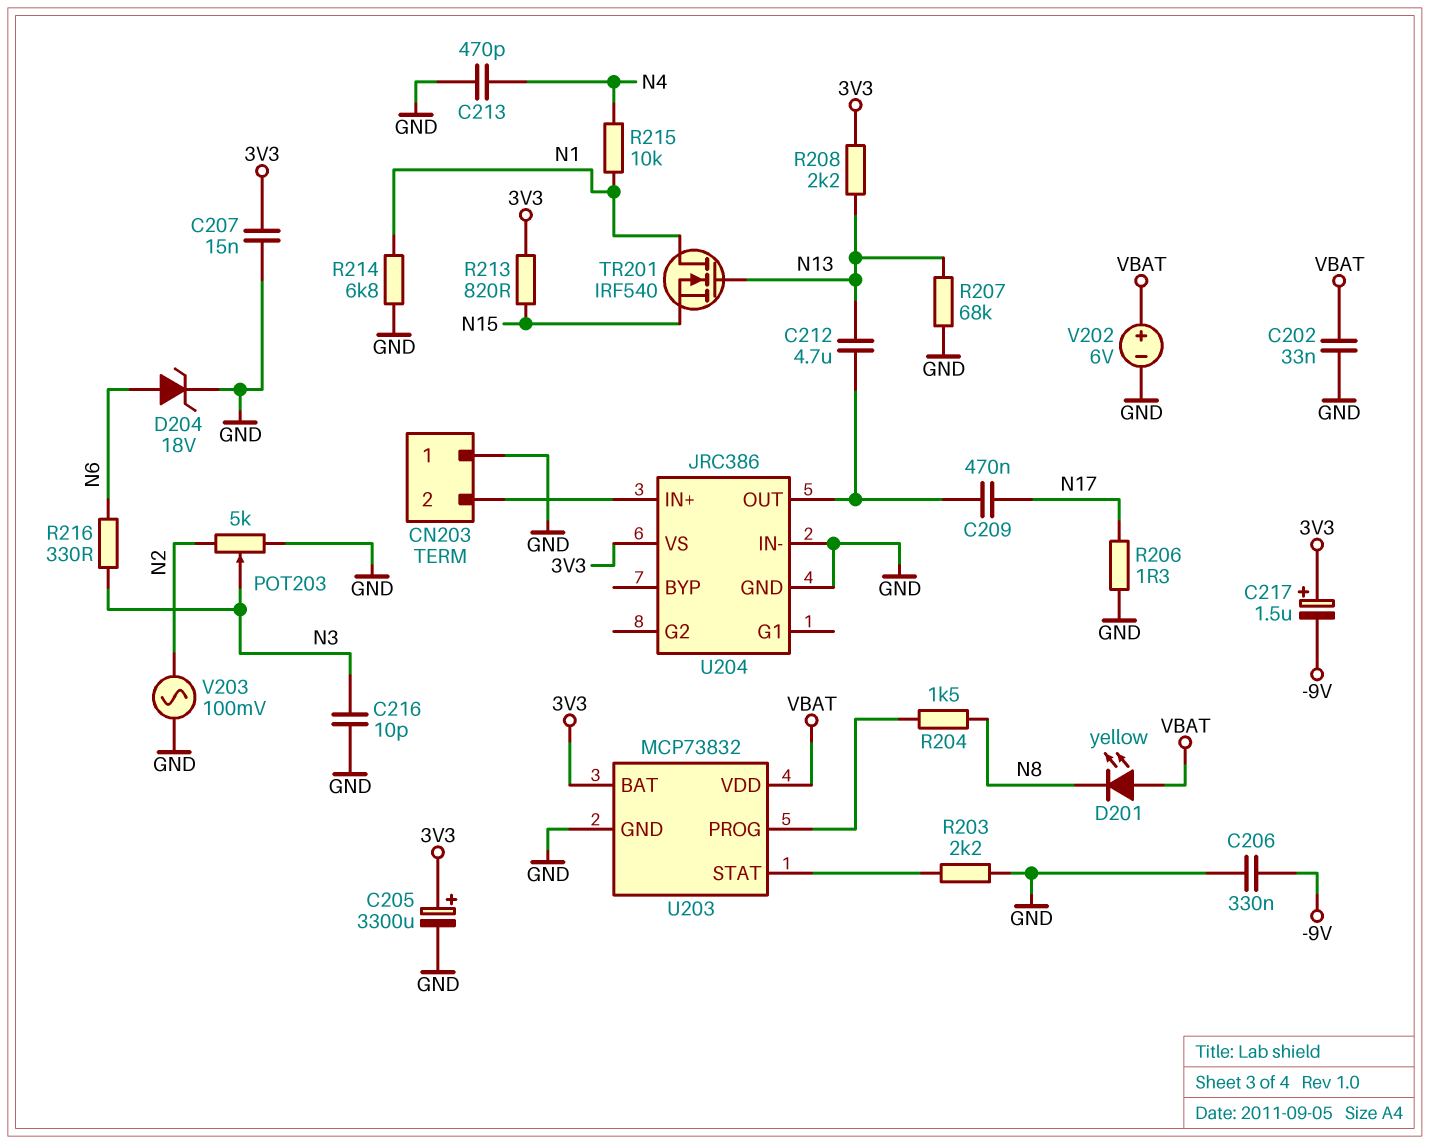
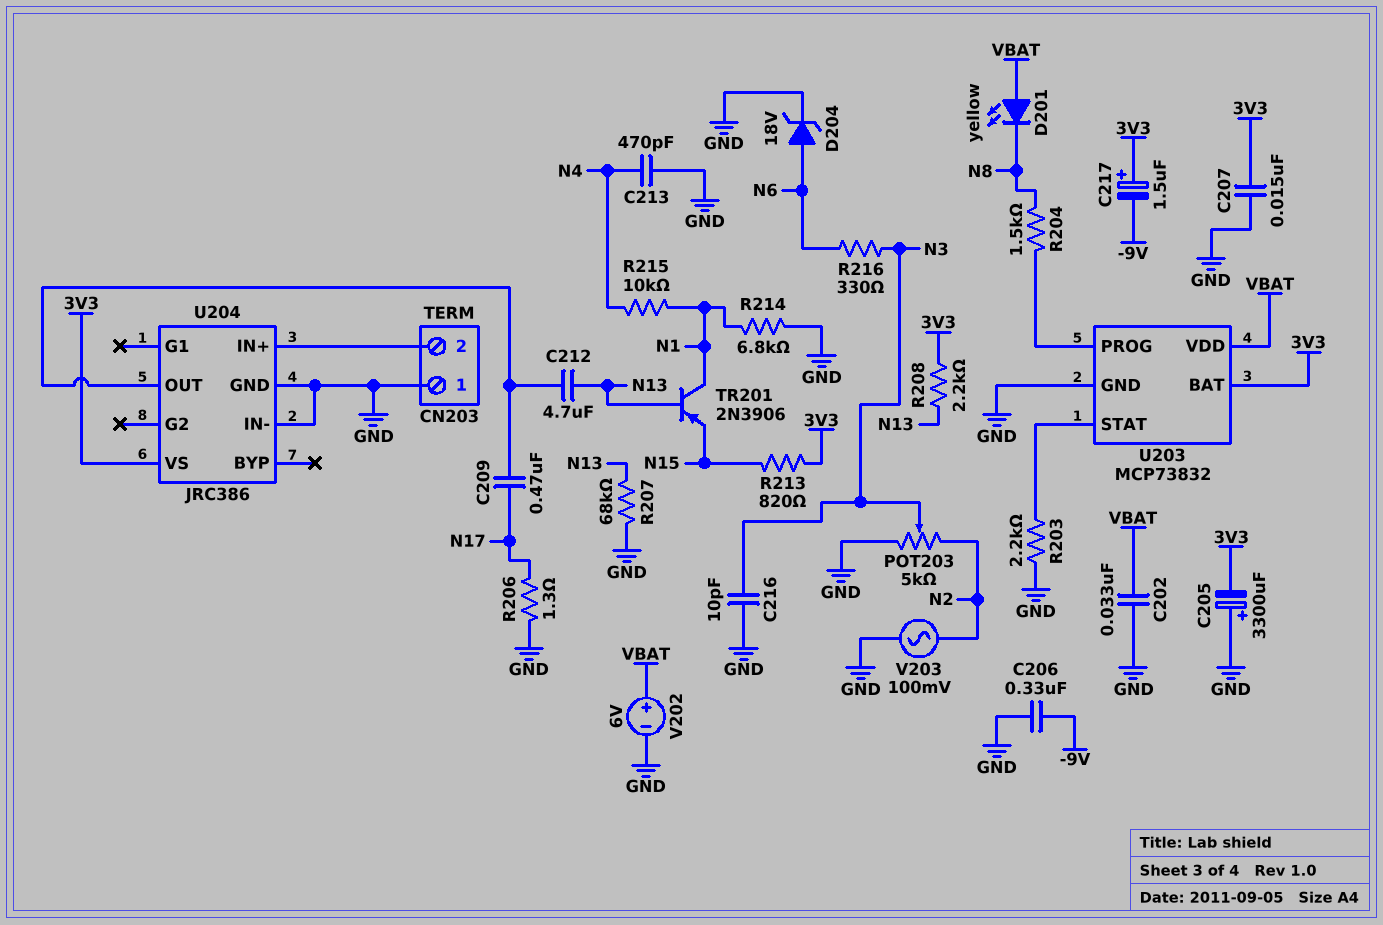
C205: 3300uF (plus 3V3, minus GND) -> 3300uF (plus GND, minus 3V3)
TR201: NMOS IRF540 (G N13, D N1, S N15) -> PNP 2N3906 (B N13, C N1, E N15)

